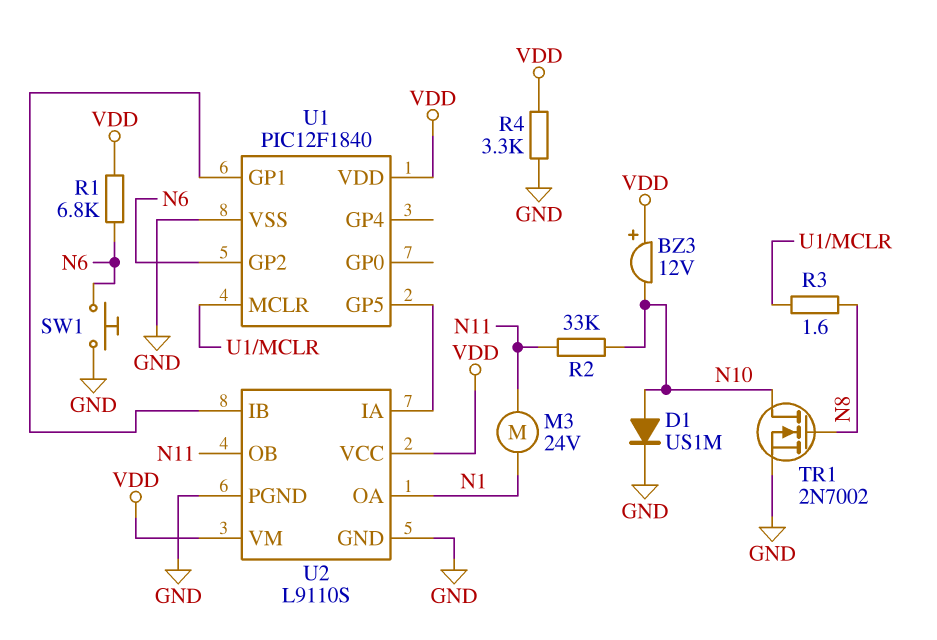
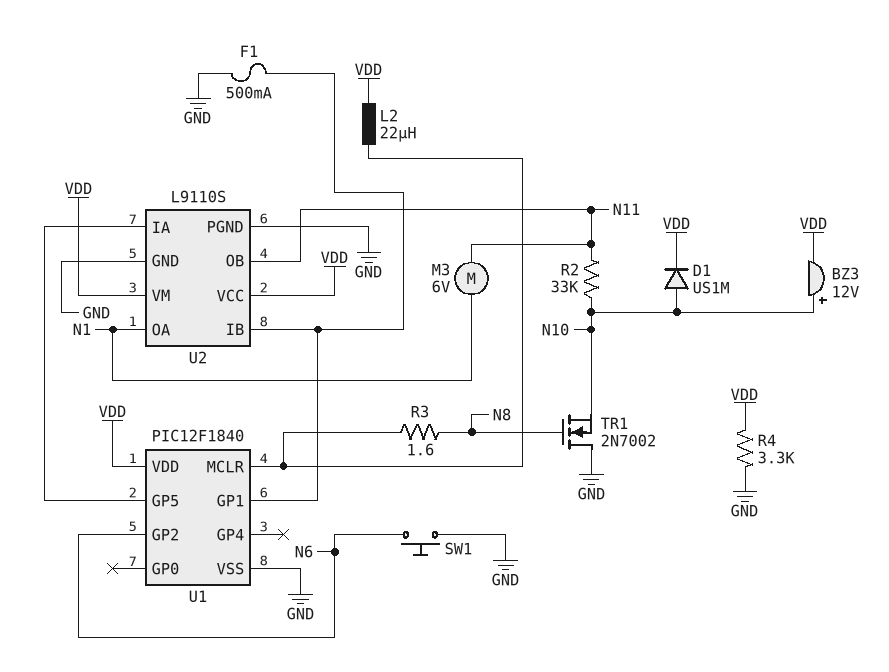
BZ3: buzzer 12V (plus VDD, minus N10) -> buzzer 12V (plus N10, minus VDD)
D1: diode US1M (A N10, K GND) -> diode US1M (A N10, K VDD)
F1: none -> 500mA (GND, U1/GP1)
L2: none -> 22uH (U1/MCLR, VDD)
M3: motor 24V (N1, N11) -> motor 6V (N1, N11)
R1: 6.8k (N6, VDD) -> none
TR1: NMOS 2N7002 (G N8, D N10, S GND) -> NMOS 2N7002 (G N8, D GND, S N10)

